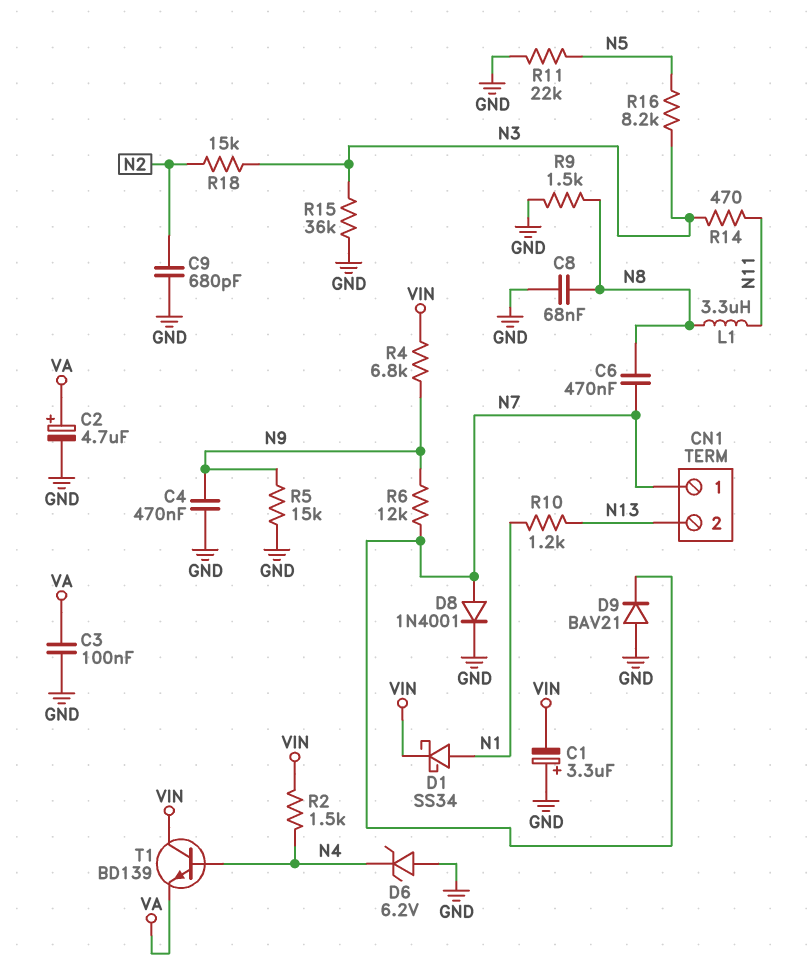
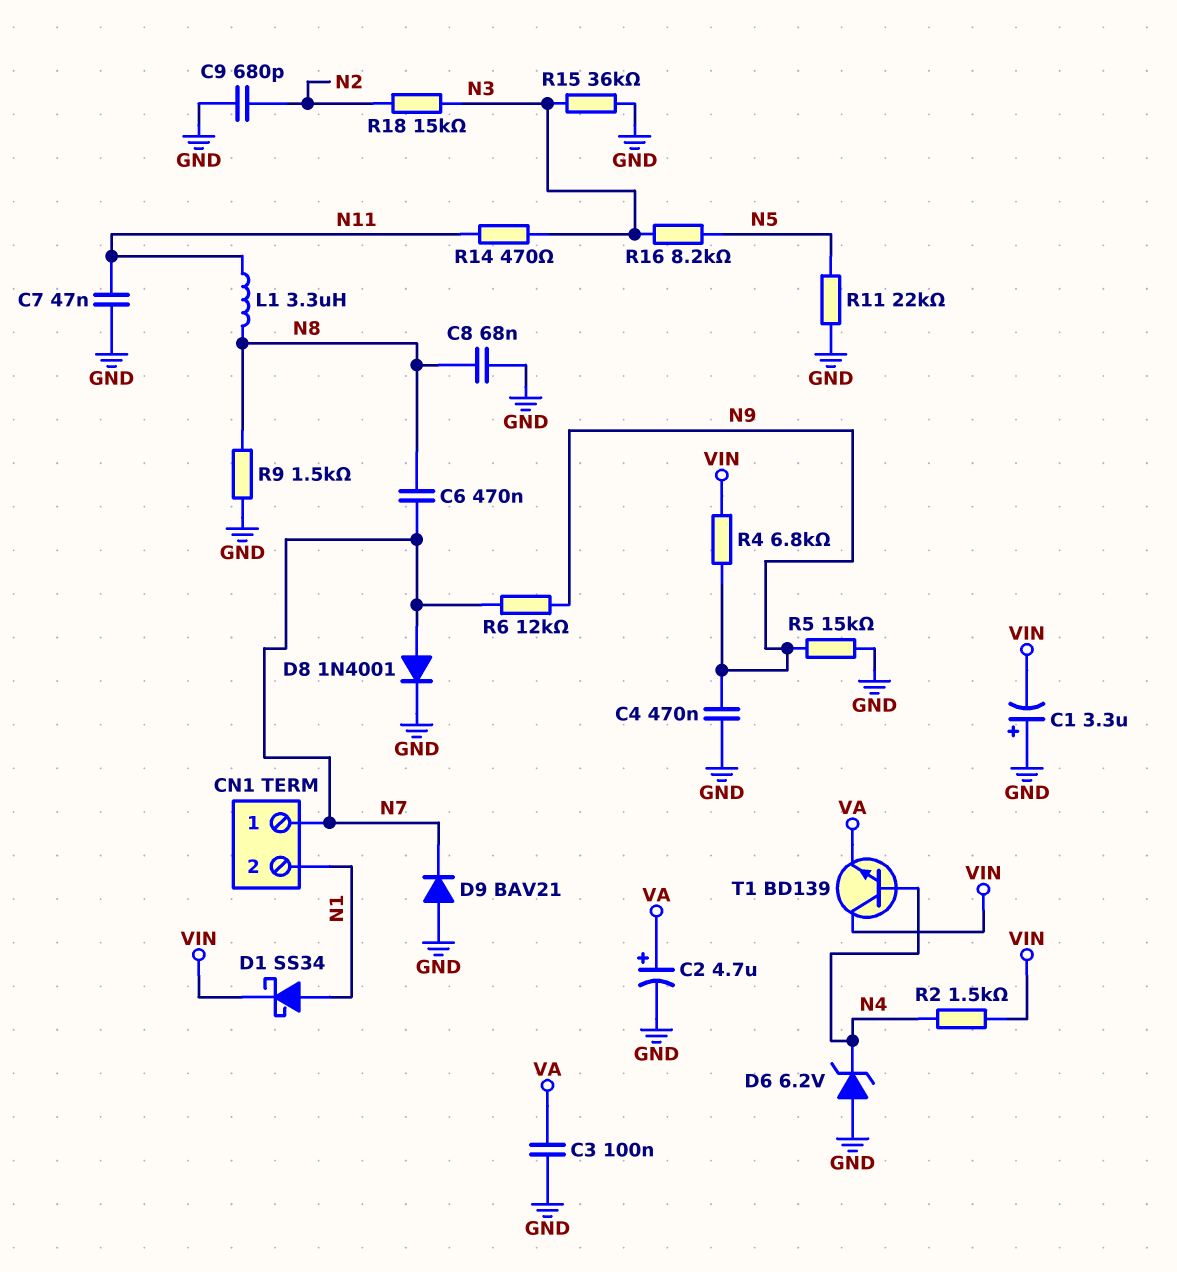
C7: none -> 47nF (GND, N11)
CN1 pin 2: N13 -> N1
R10: 1.2k (N1, N13) -> none

